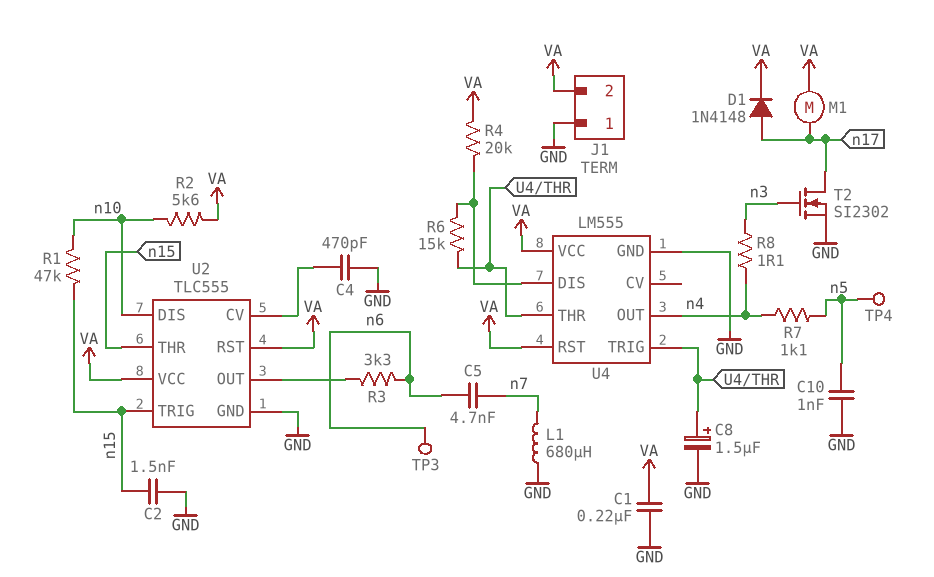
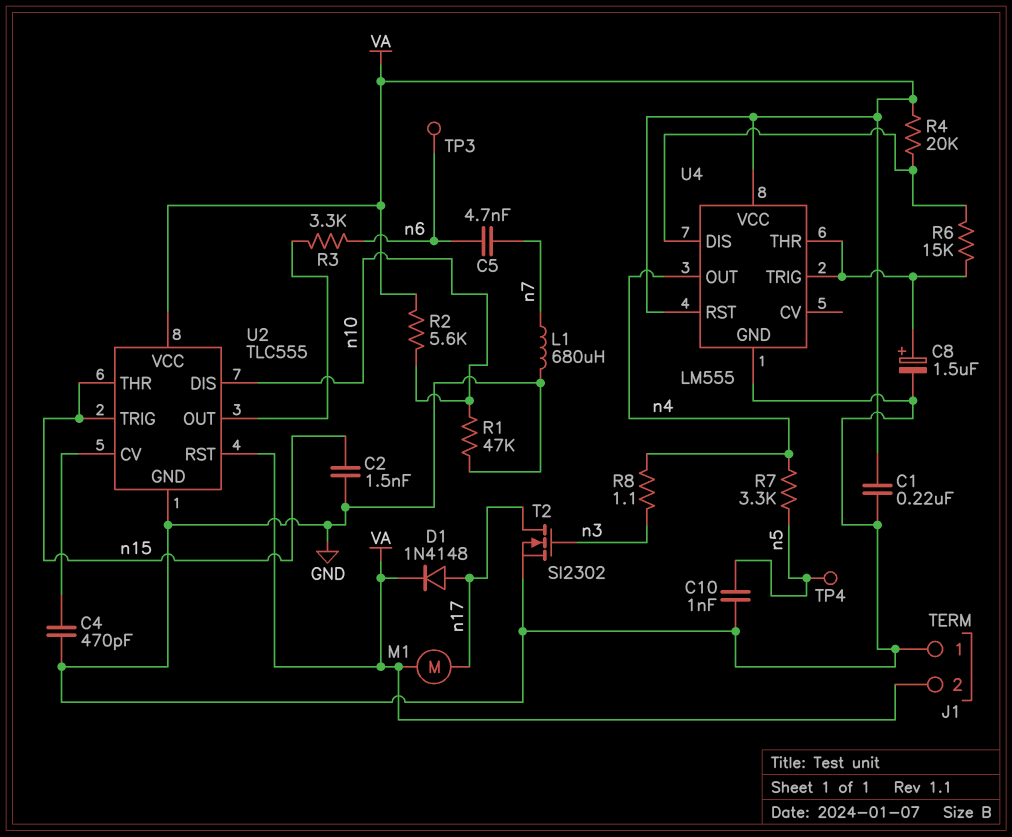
R1: 47k (n10, n15) -> 47k (GND, n10)
R7: 1.1k (n4, n5) -> 3.3k (n4, n5)

